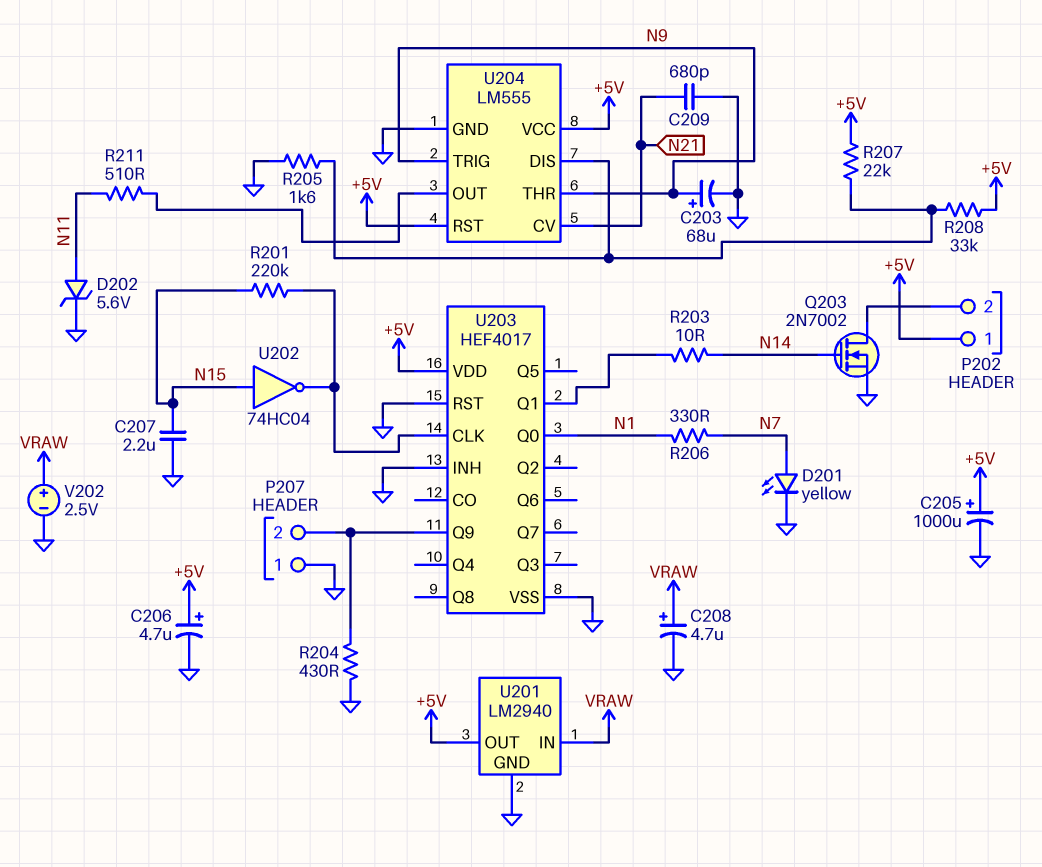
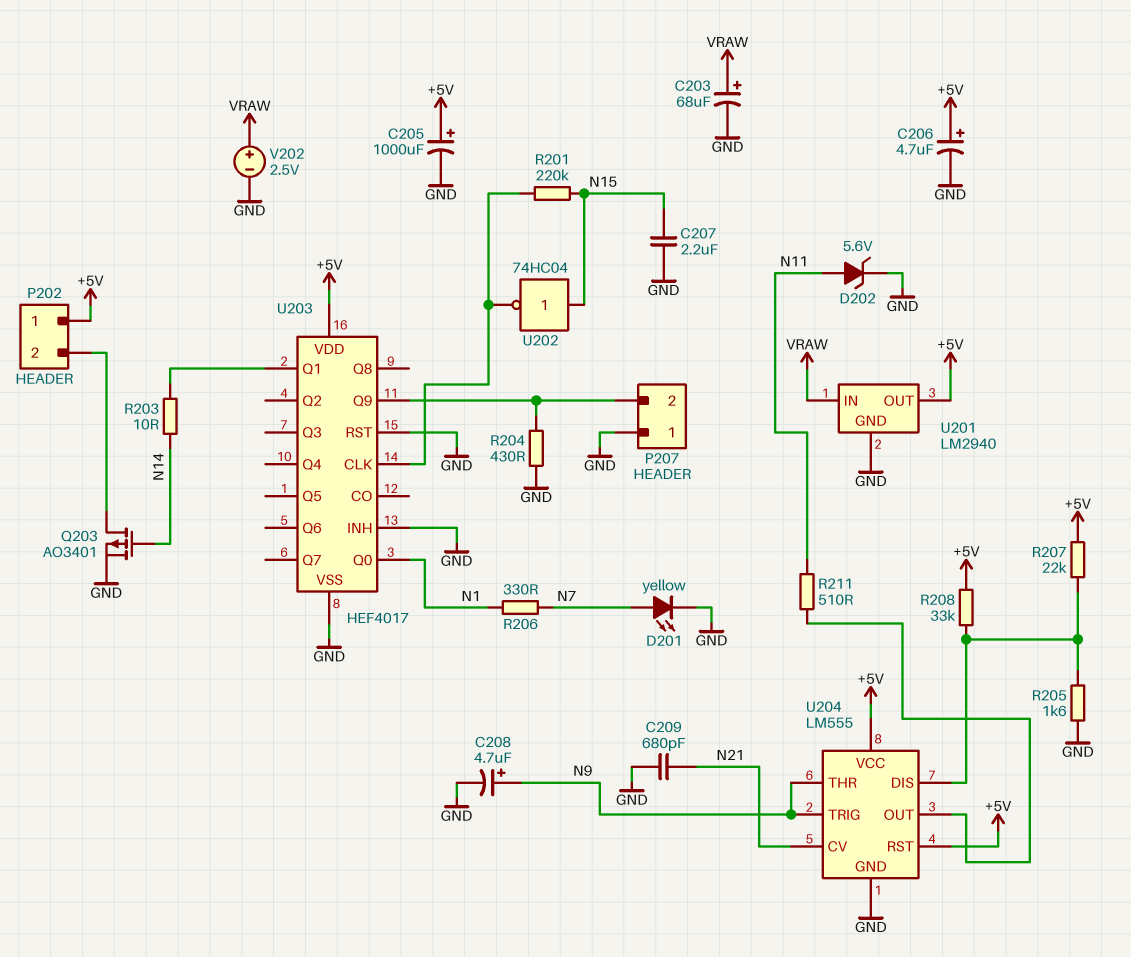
C203: 68uF (plus N9, minus GND) -> 68uF (plus VRAW, minus GND)
C208: 4.7uF (plus VRAW, minus GND) -> 4.7uF (plus N9, minus GND)
Q203: NMOS 2N7002 (G N14, D P202/2, S GND) -> PMOS AO3401 (G N14, D P202/2, S GND)

